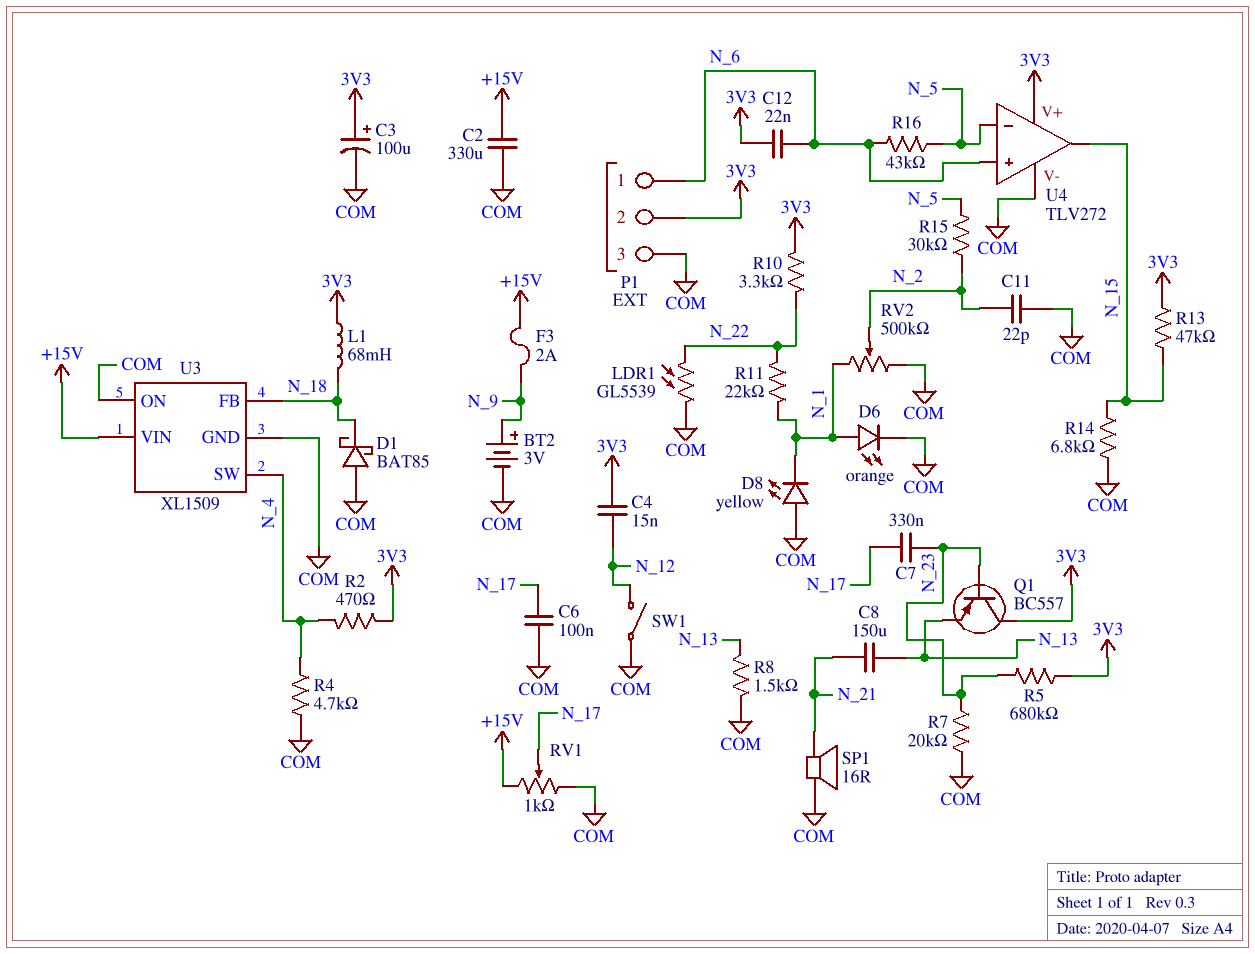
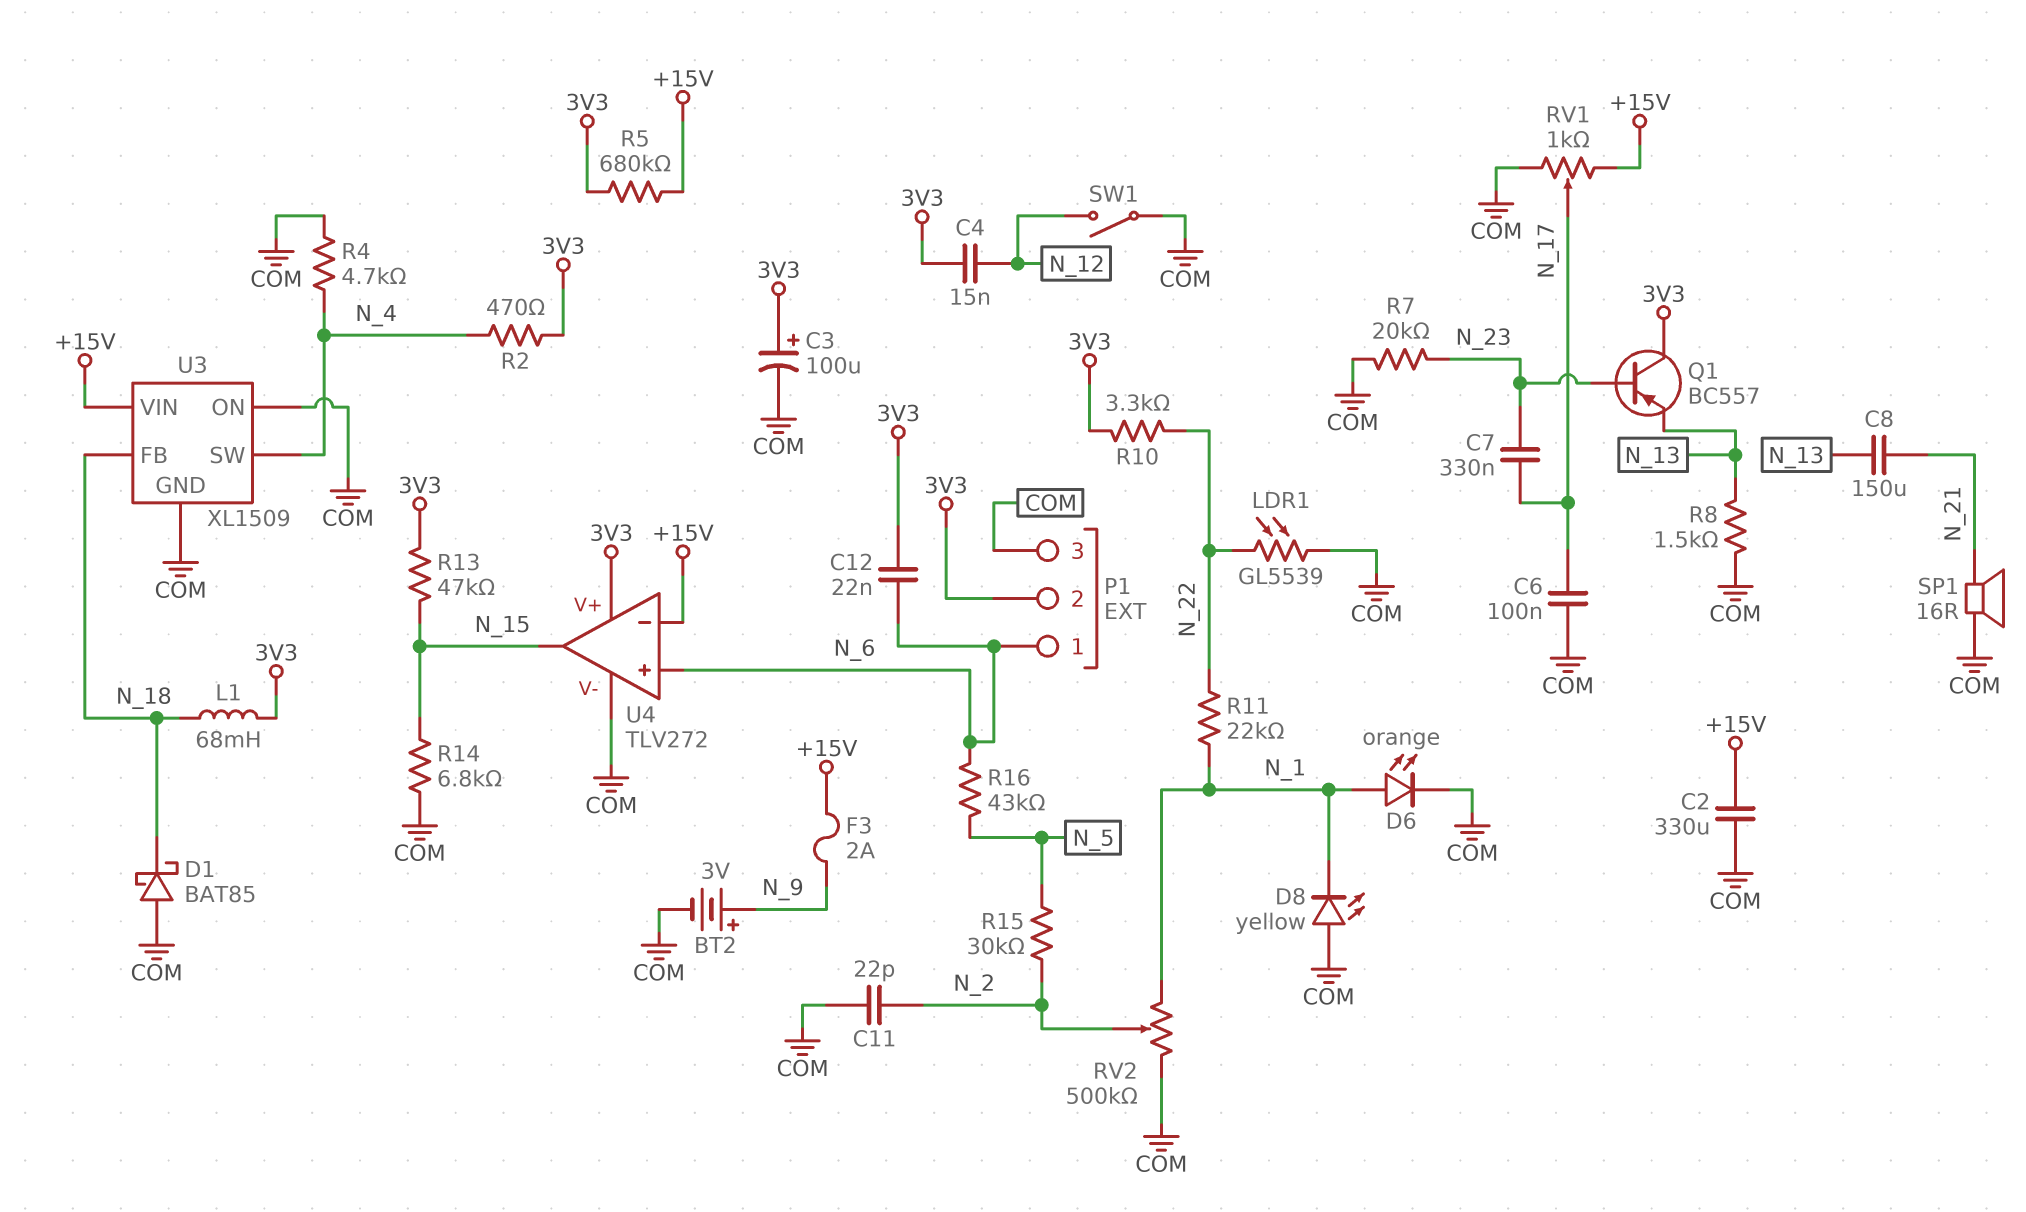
R5: 680k (3V3, N_23) -> 680k (+15V, 3V3)
U4 pin in-: N_5 -> +15V

